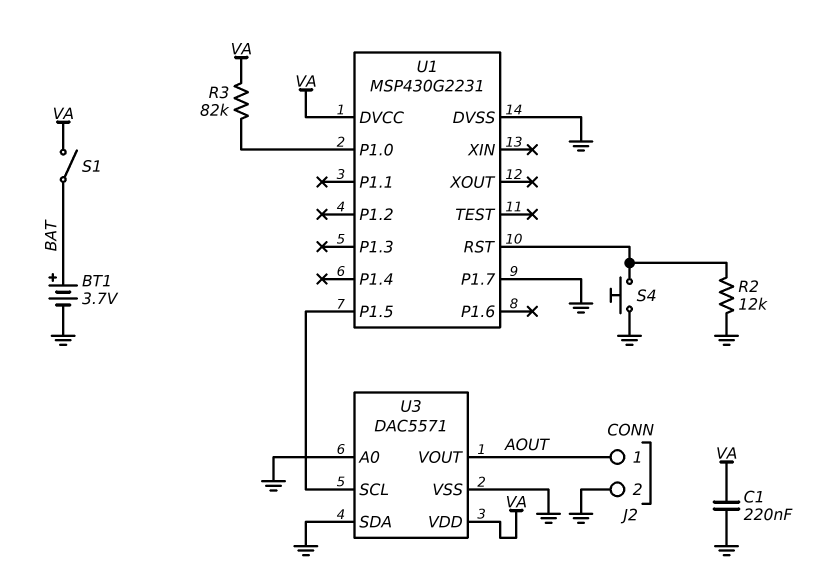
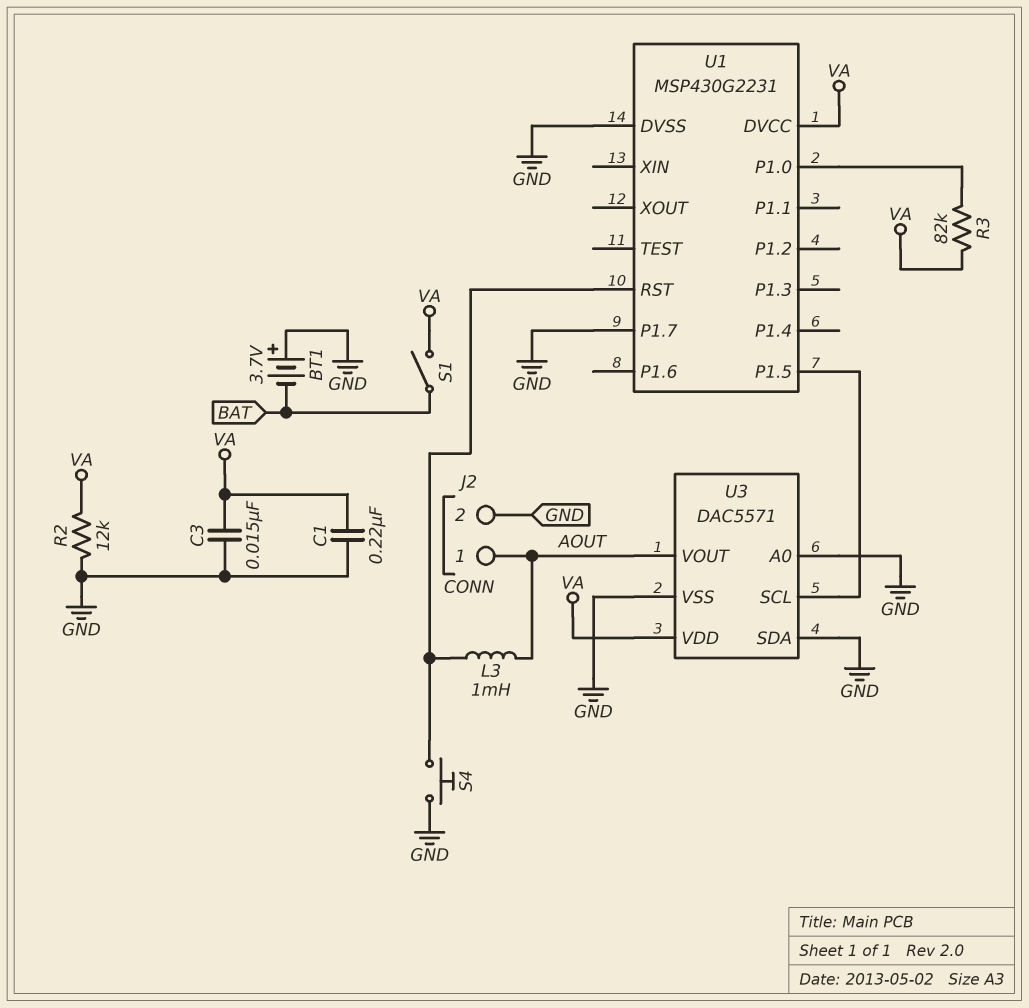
BT1: 3.7V (plus BAT, minus GND) -> 3.7V (plus GND, minus BAT)
C3: none -> 15nF (GND, VA)
L3: none -> 1mH (AOUT, U1/RST)
R2: 12k (GND, U1/RST) -> 12k (GND, VA)

